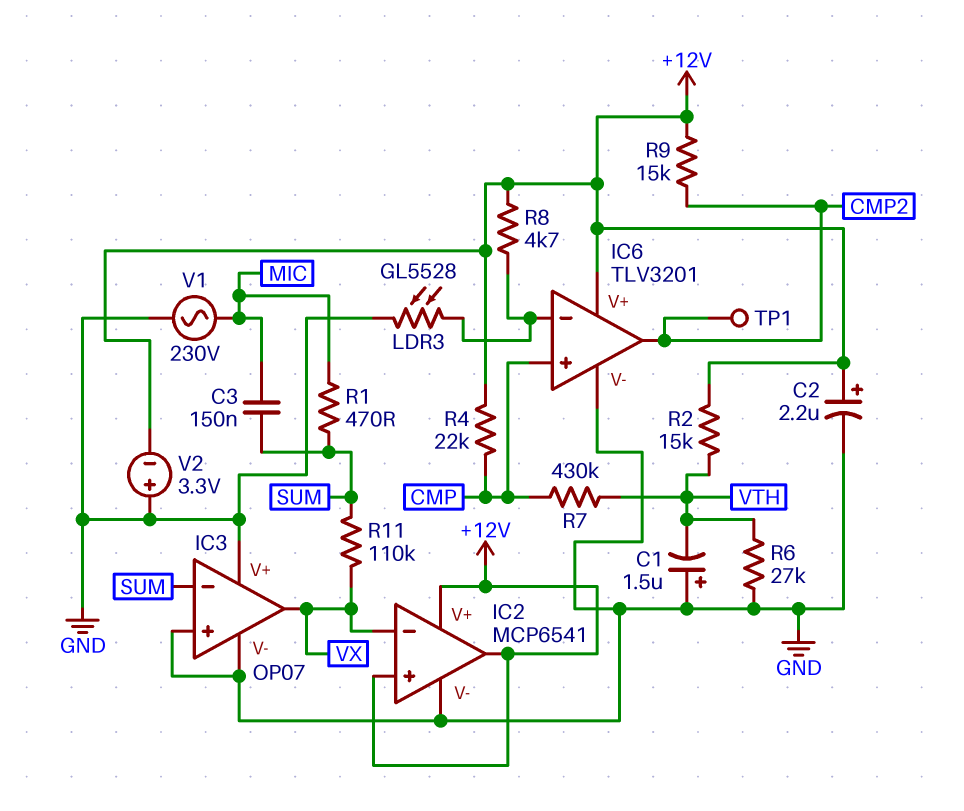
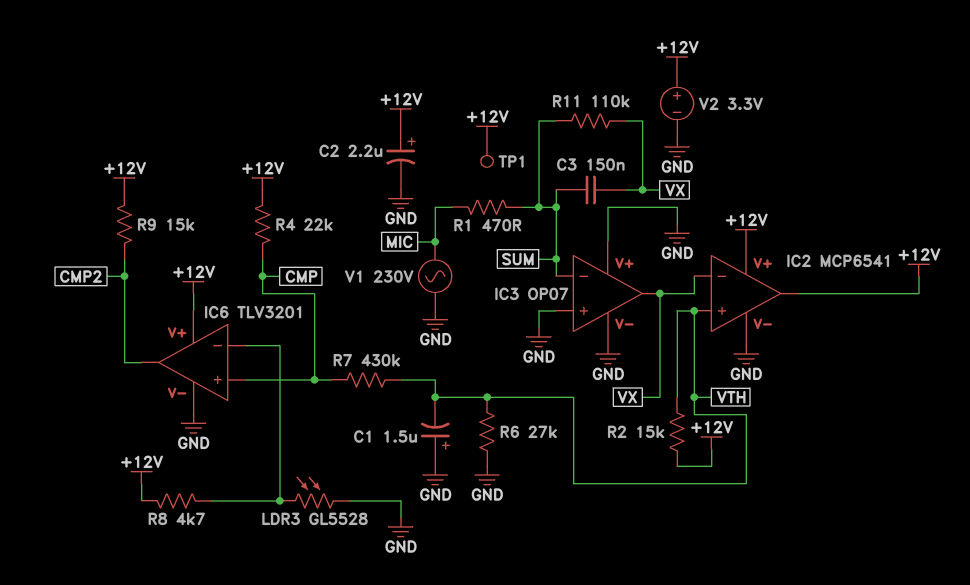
C3: 150nF (MIC, SUM) -> 150nF (SUM, VX)
IC2 pin in+: +12V -> VTH
TP1: test point (CMP2) -> test point (+12V)
V2: 3.3V (plus GND, minus +12V) -> 3.3V (plus +12V, minus GND)

